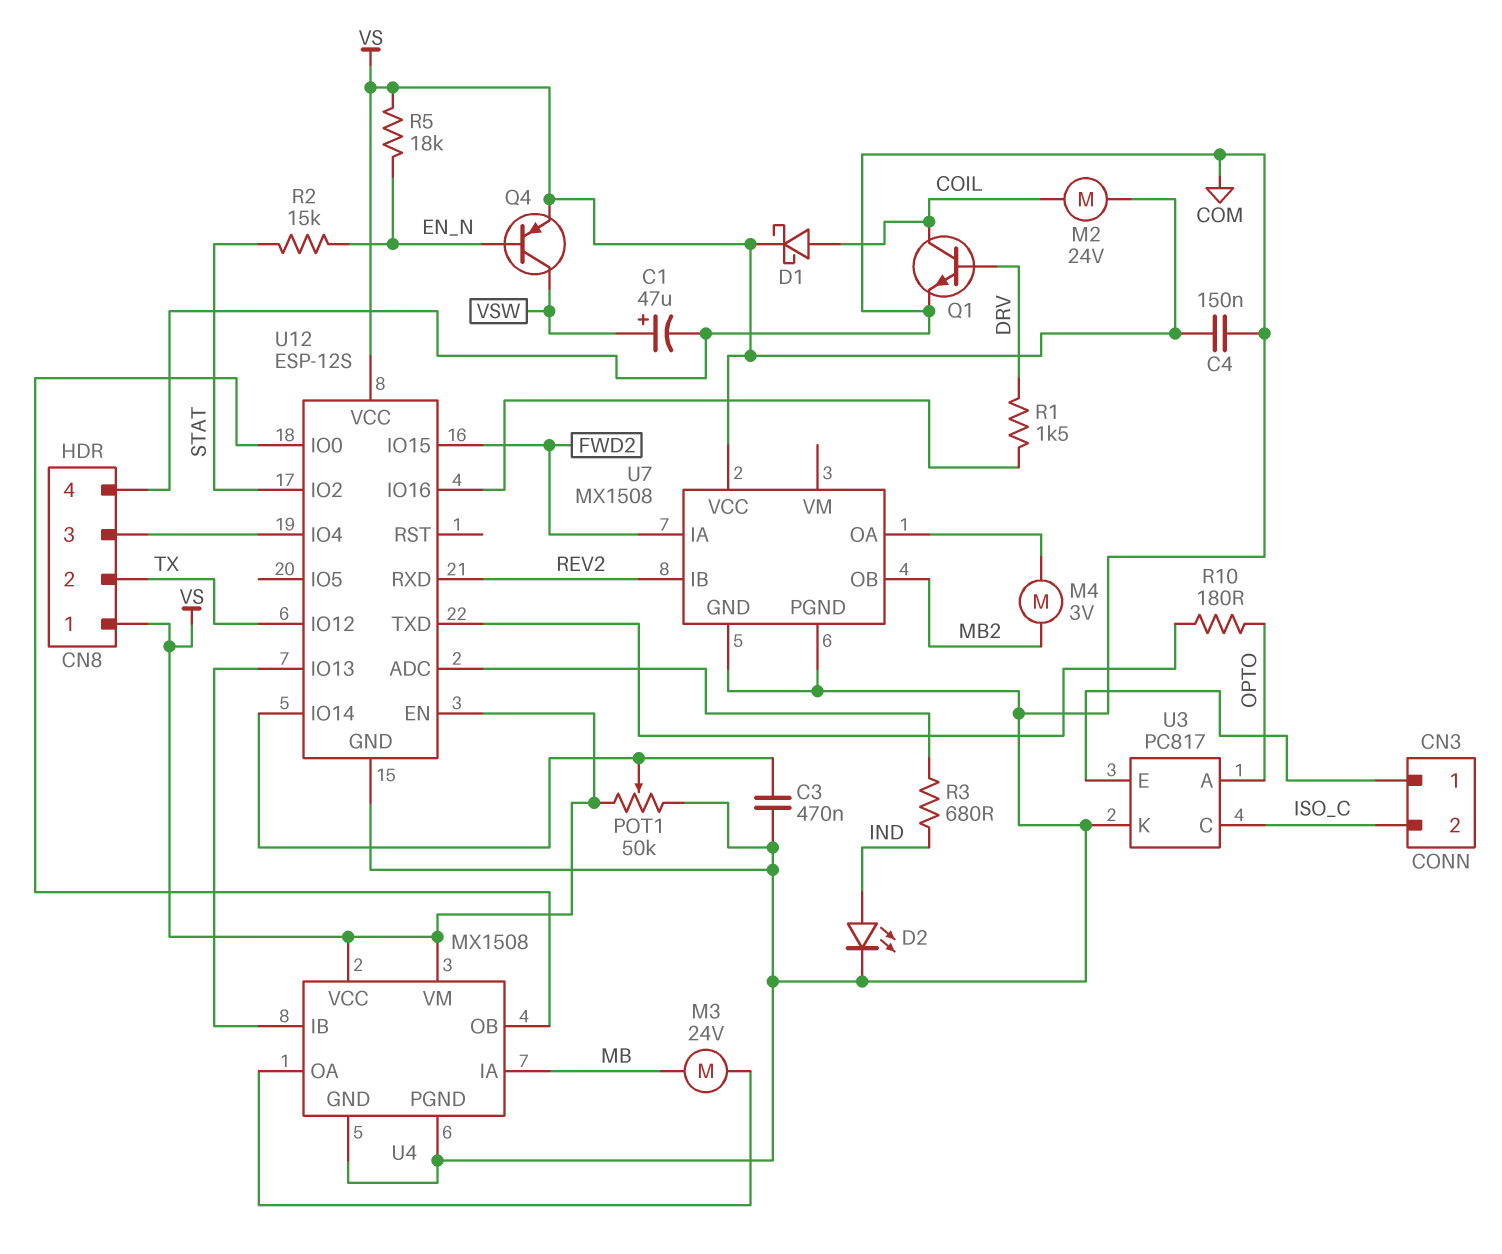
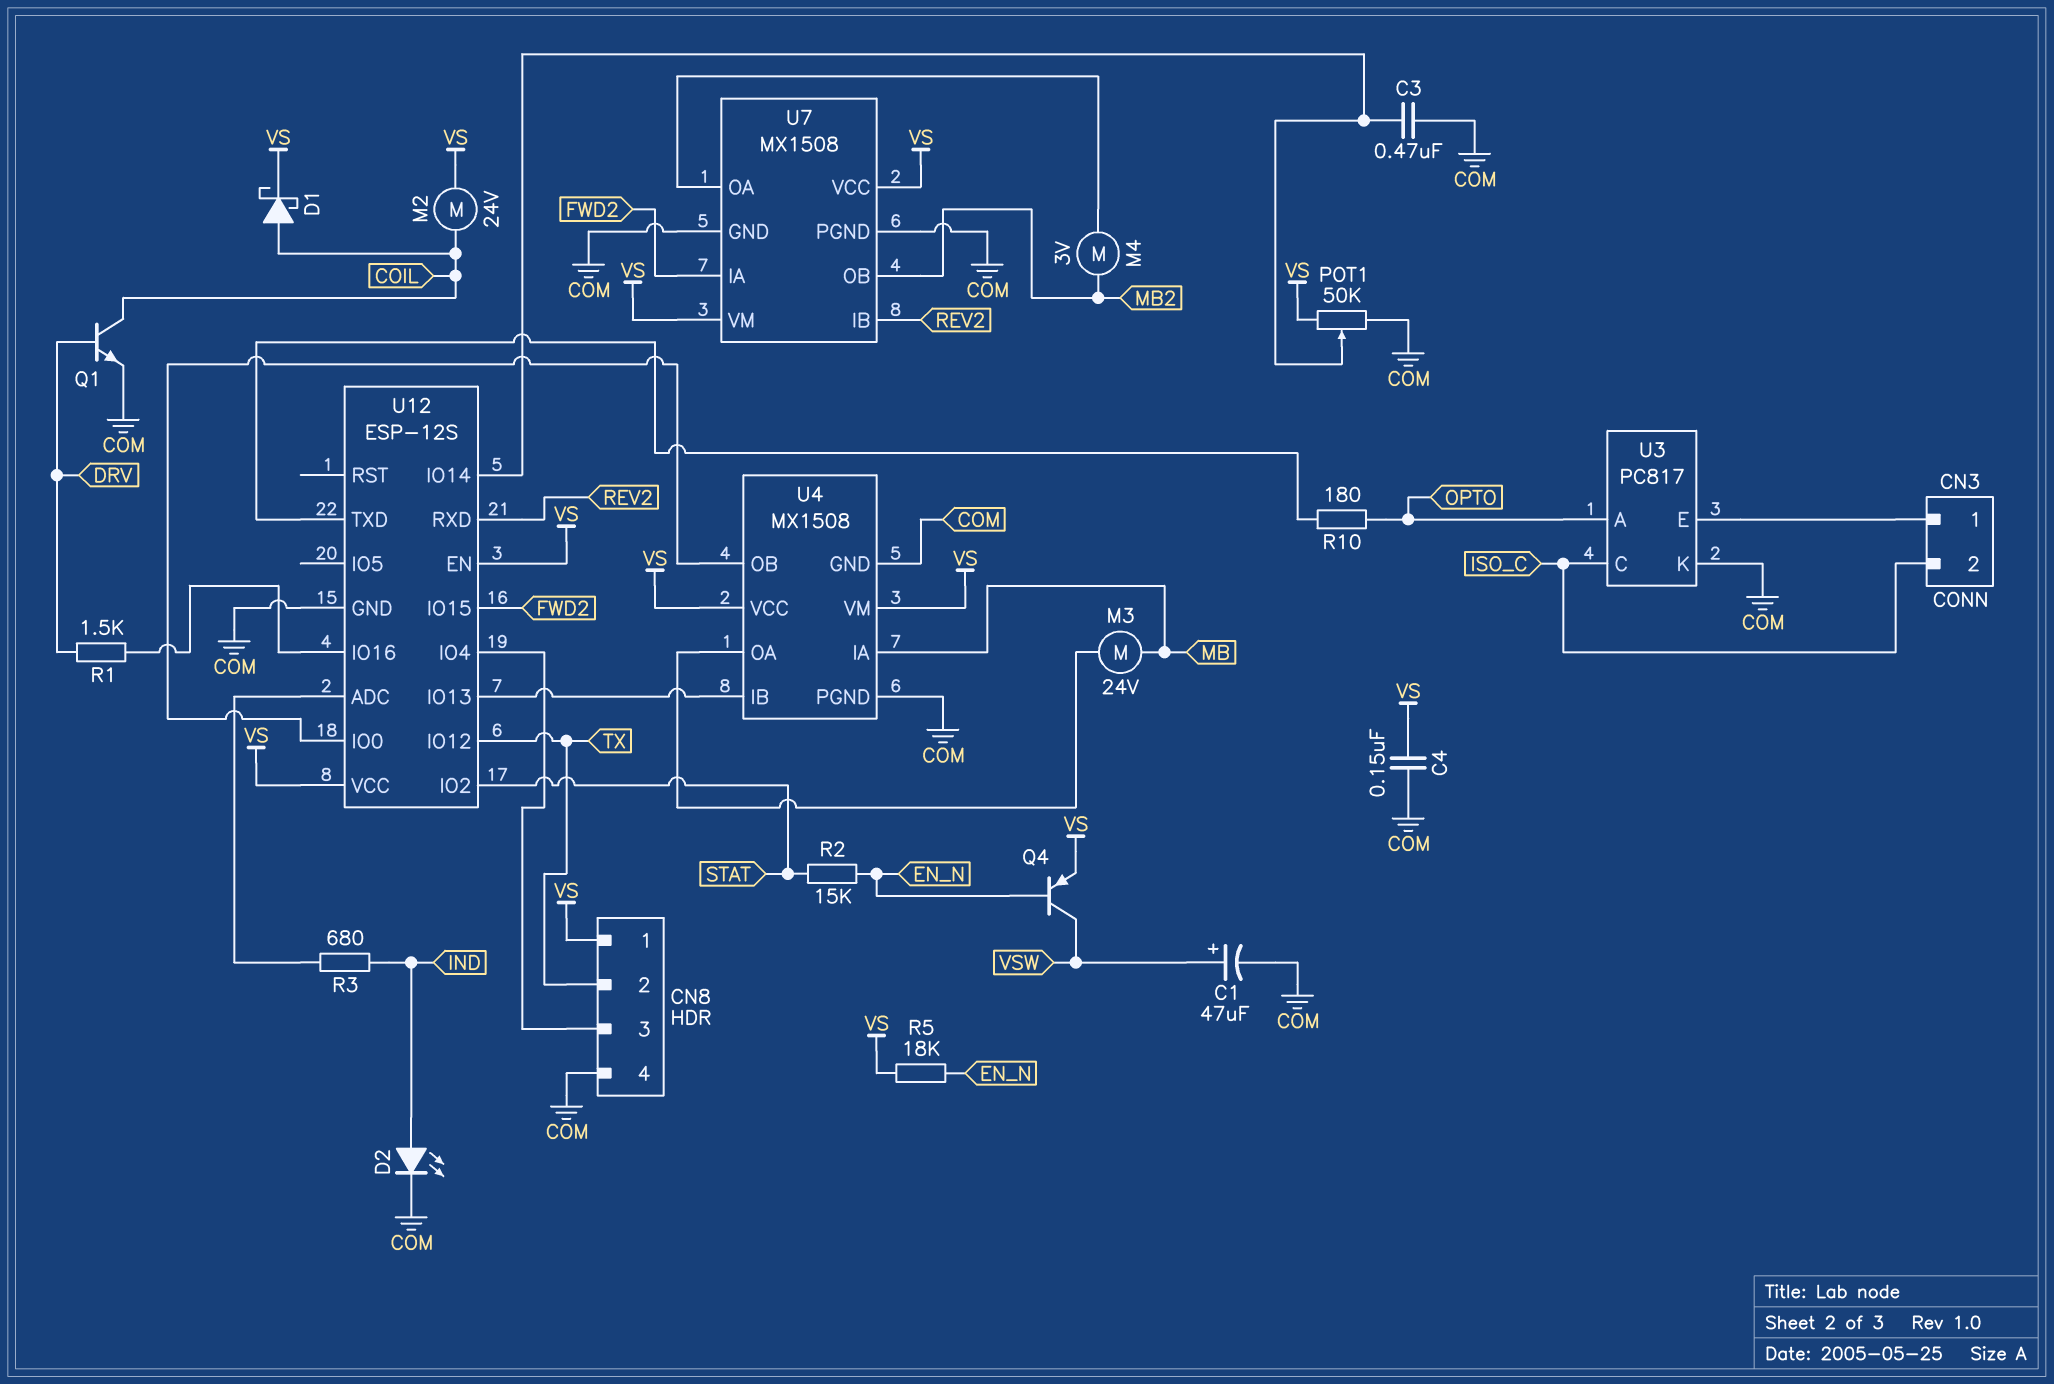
U7 pin VM: none -> VS

